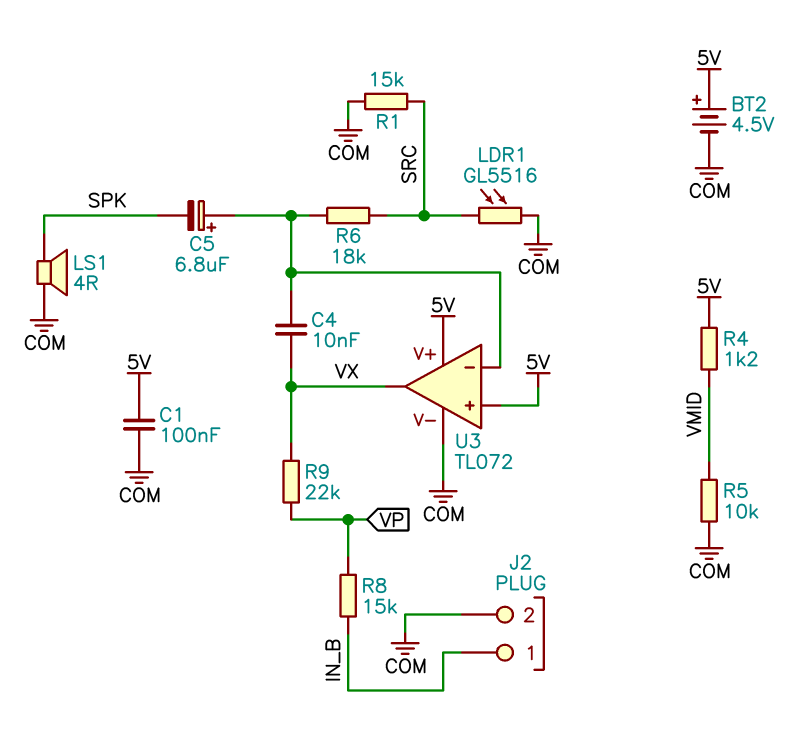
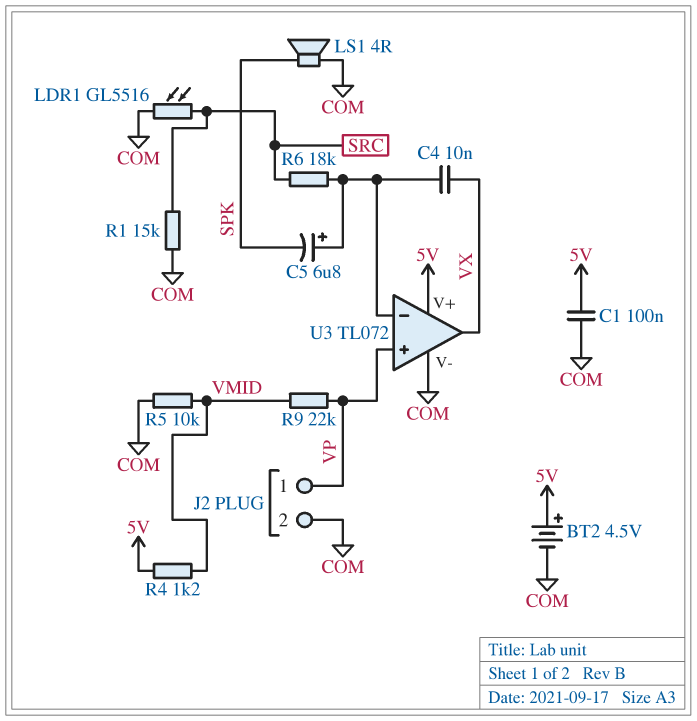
J2 pin 1: IN_B -> VP
R8: 15k (IN_B, VP) -> none
R9: 22k (VP, VX) -> 22k (VMID, VP)
U3 pin in+: 5V -> VP

